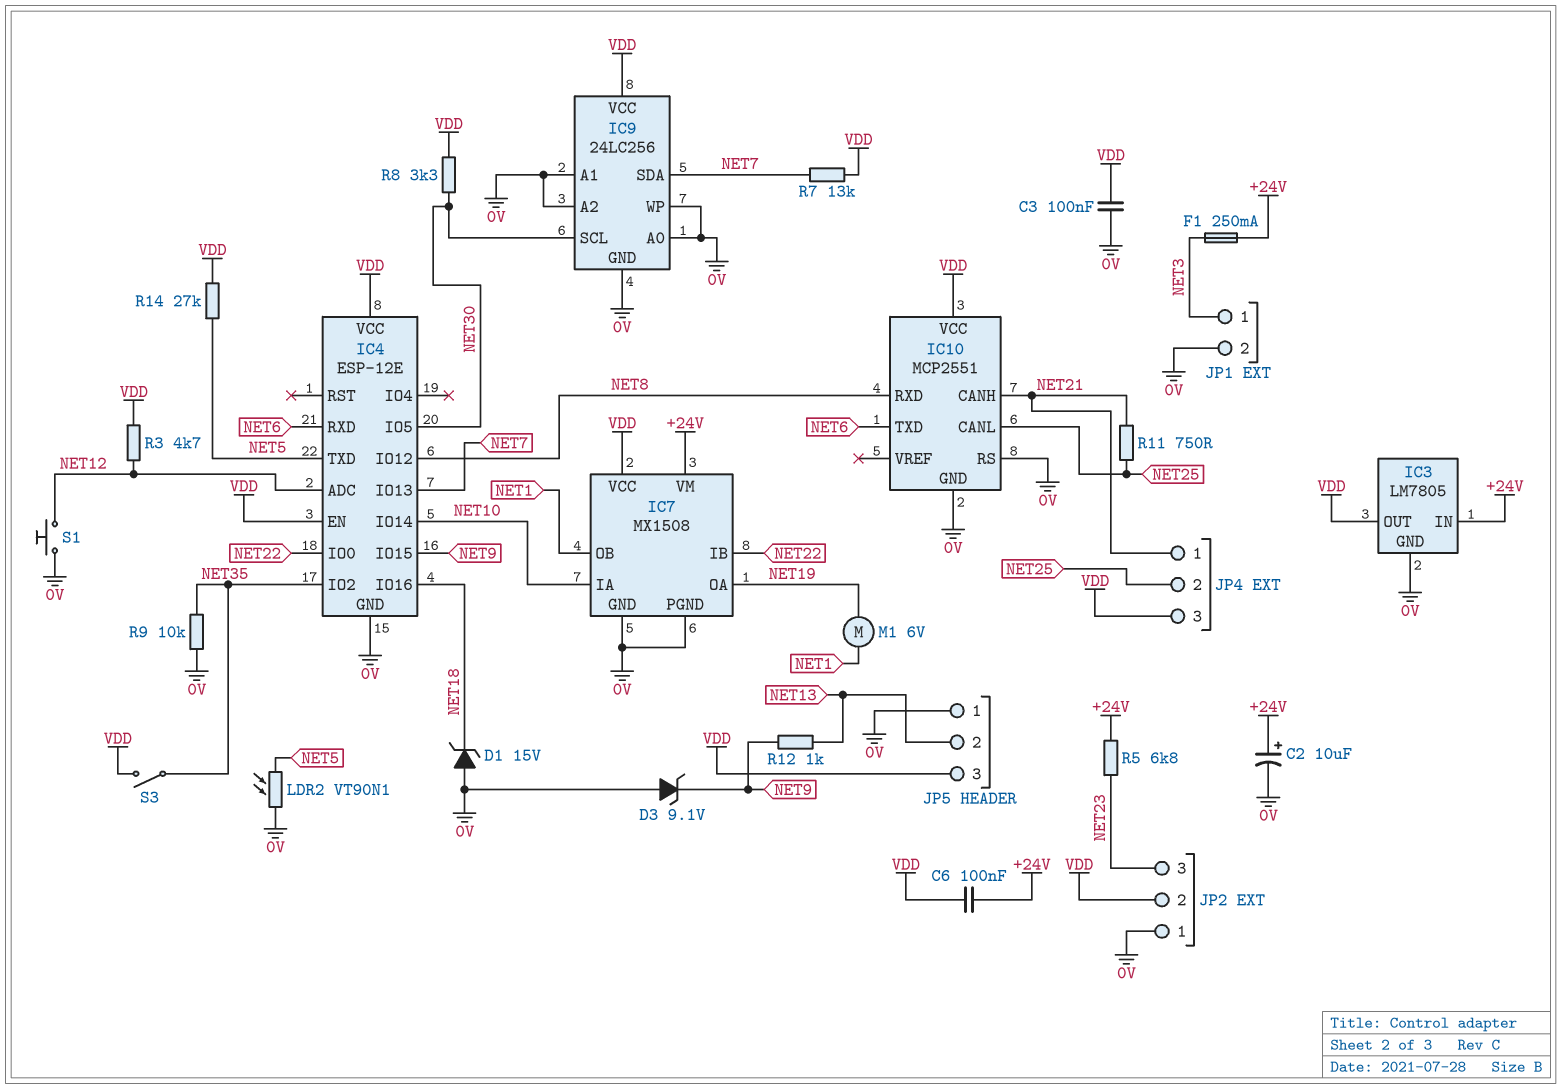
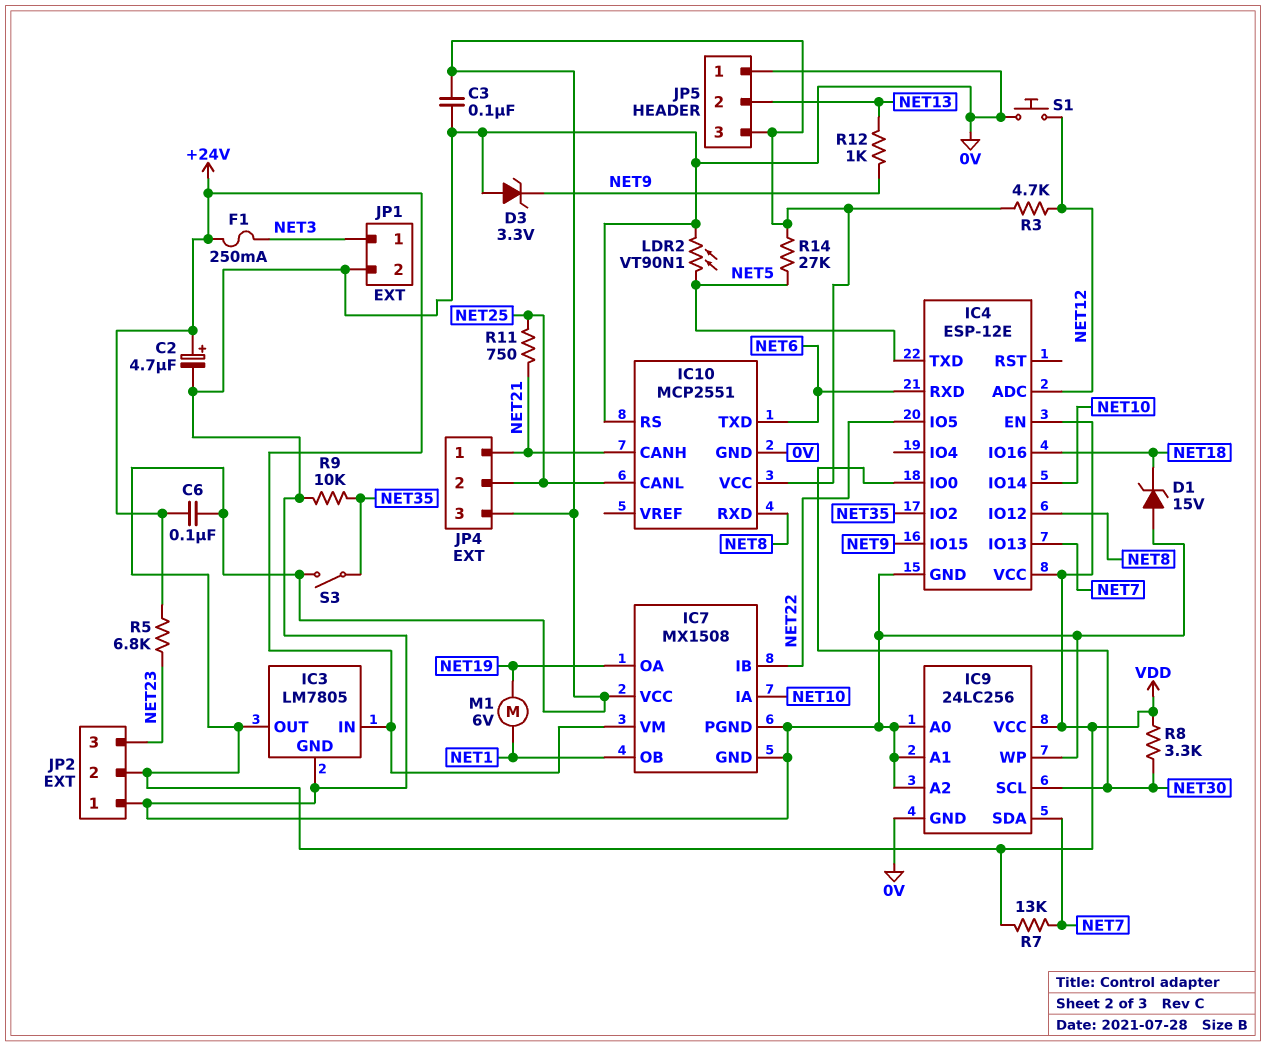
C2: 10uF (plus +24V, minus 0V) -> 4.7uF (plus +24V, minus 0V)
D3: zener 9.1V (A 0V, K NET9) -> zener 3.3V (A 0V, K NET9)
IC4 pin IO0: NET22 -> NET30
IC4 pin IO5: NET30 -> NET22

